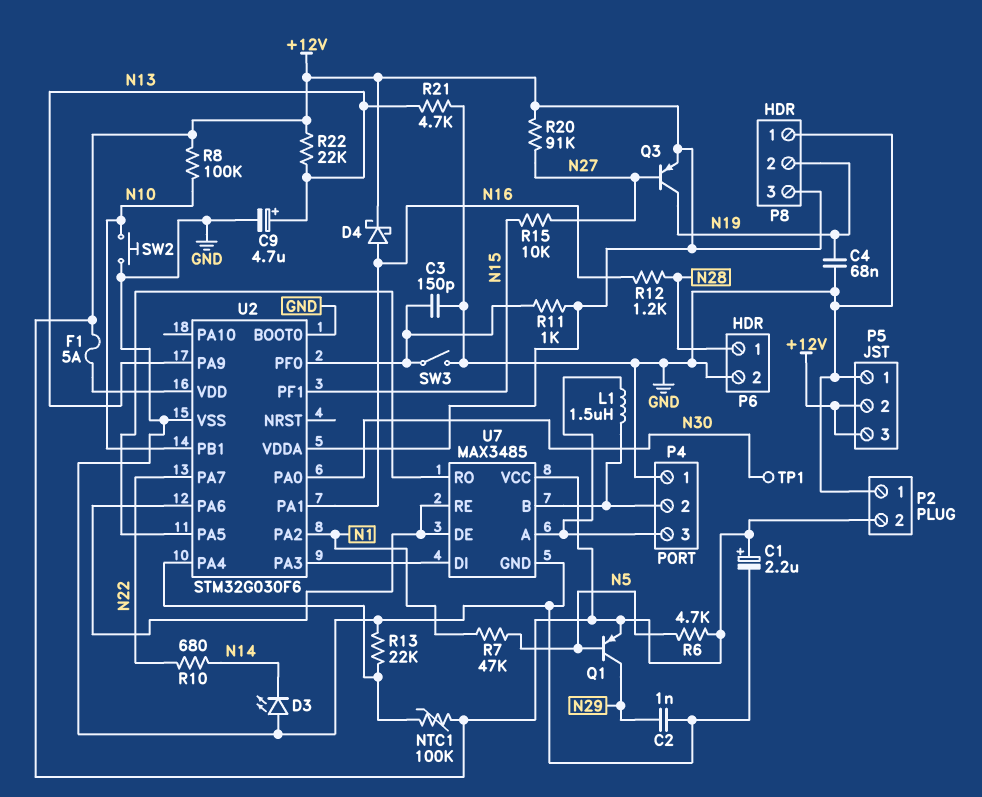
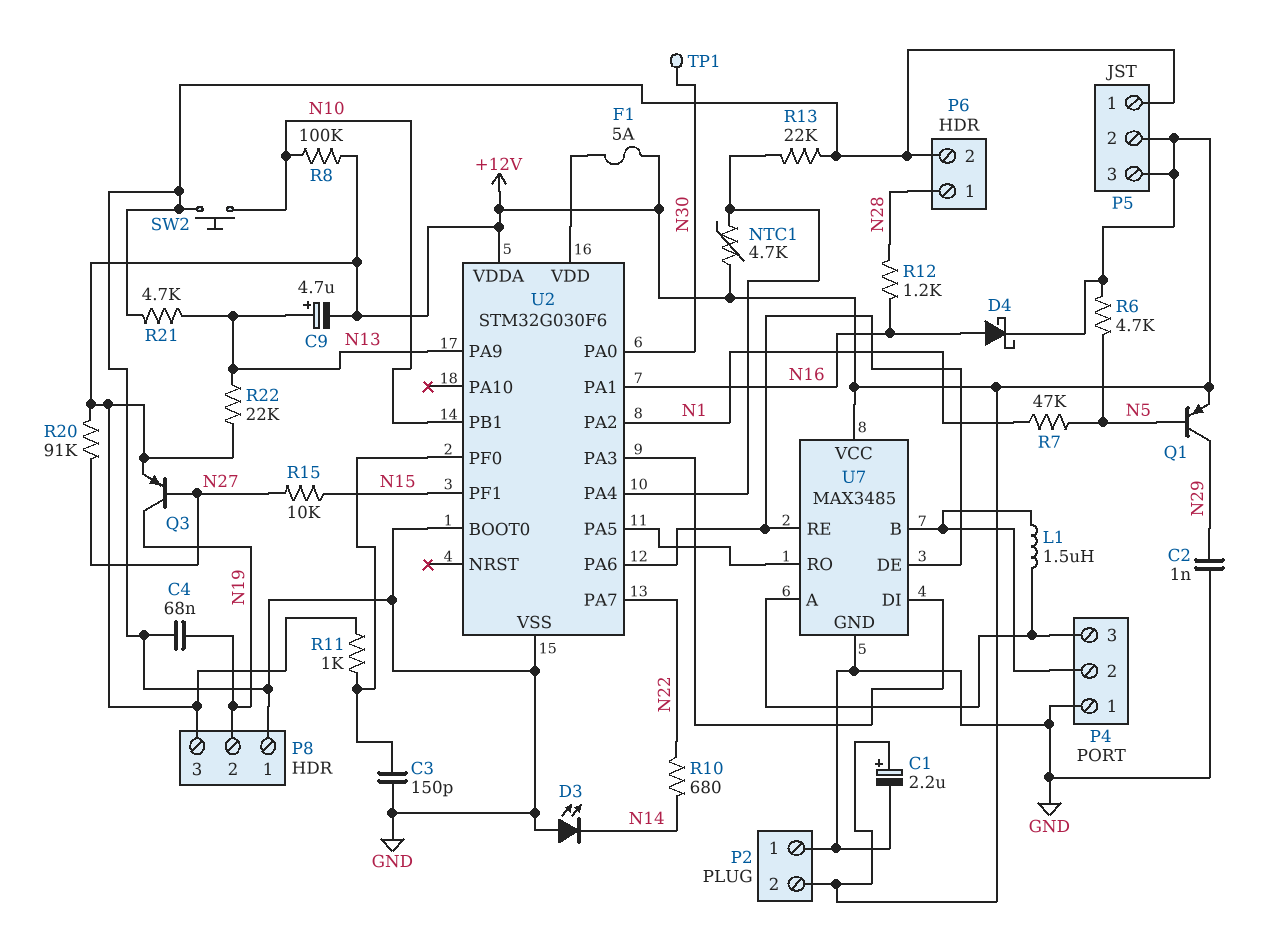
C9: 4.7uF (plus N13, minus GND) -> 4.7uF (plus N13, minus +12V)
NTC1: 100k (+12V, U2/PA4) -> 4.7k (+12V, U2/PA4)
SW3: switch (GND, U2/PF0) -> none

